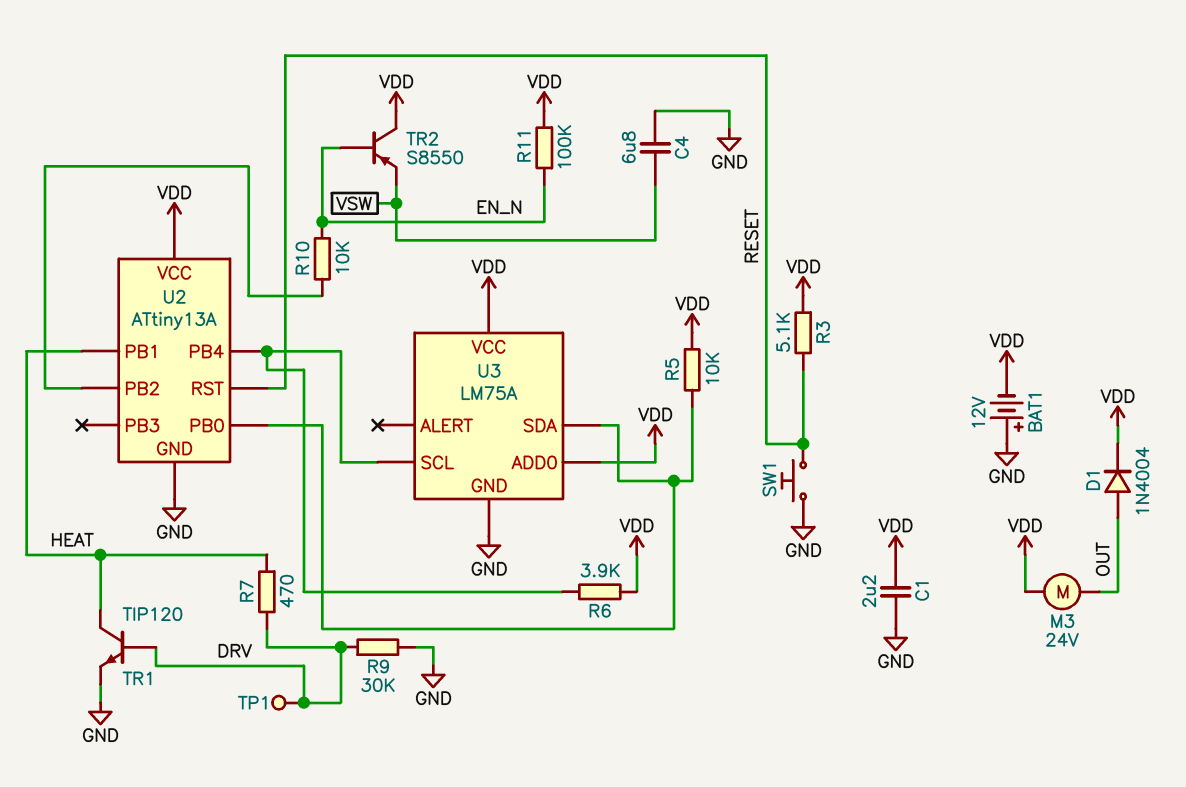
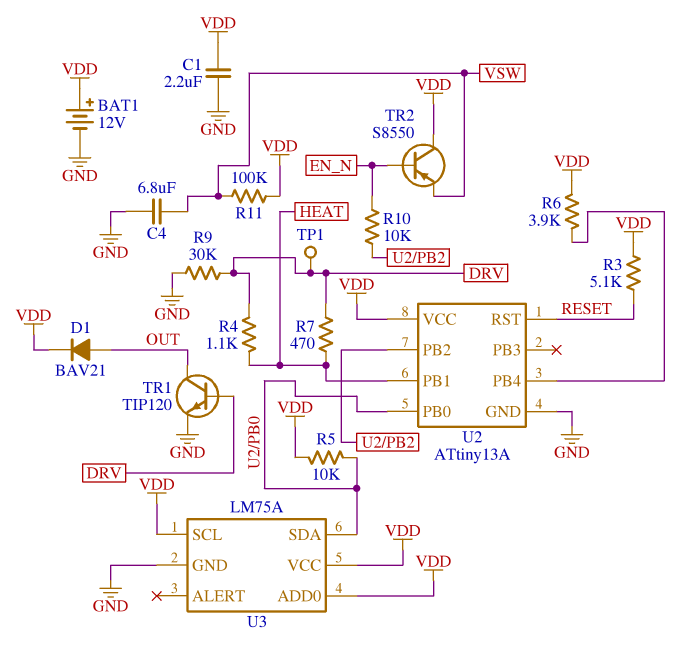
BAT1: 12V (plus GND, minus VDD) -> 12V (plus VDD, minus GND)
D1: diode 1N4004 (A OUT, K VDD) -> diode BAV21 (A OUT, K VDD)
M3: motor 24V (OUT, VDD) -> none
R4: none -> 1.1k (DRV, HEAT)
R11: 100k (EN_N, VDD) -> 100k (VDD, VSW)
SW1: button (GND, RESET) -> none
TR1: NPN TIP120 (B DRV, C HEAT, E GND) -> NPN TIP120 (B DRV, C OUT, E GND)
U3 pin SCL: U2/PB4 -> VDD

